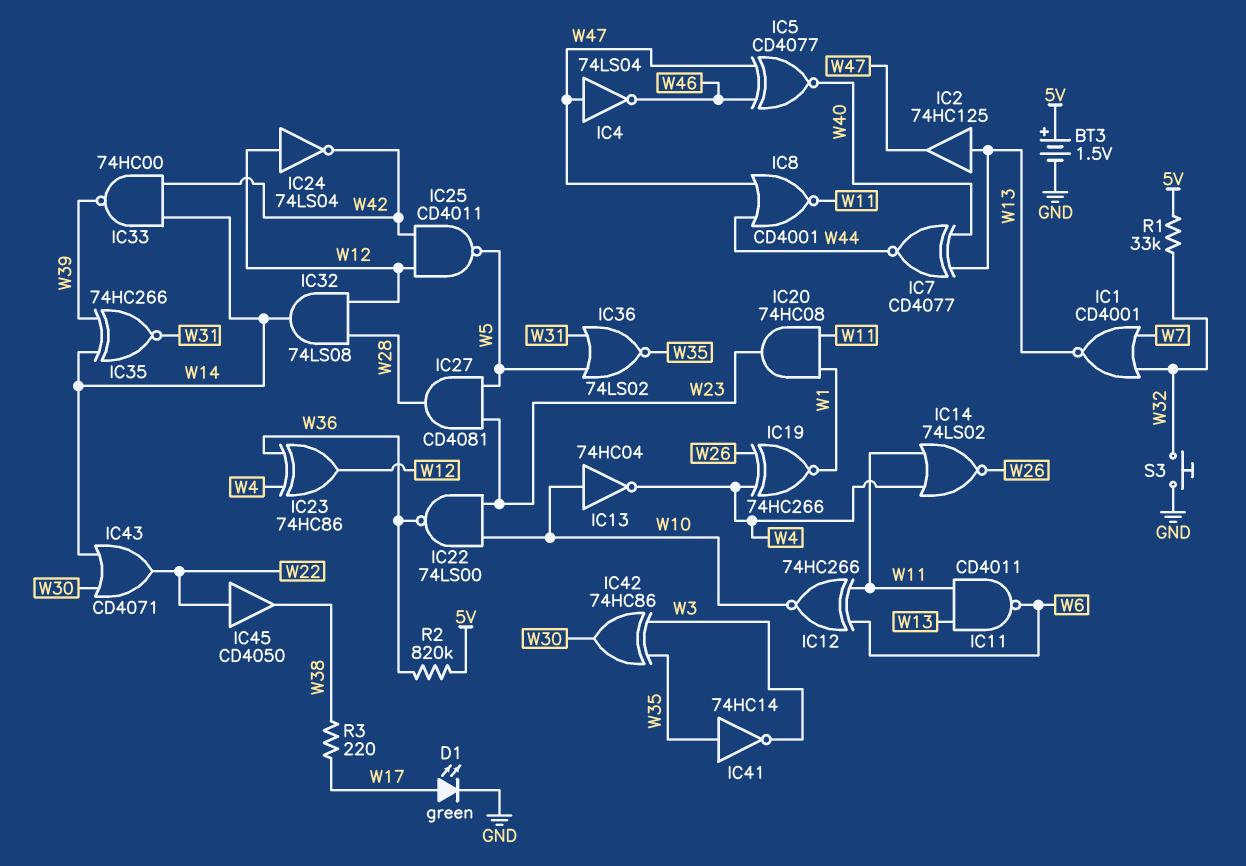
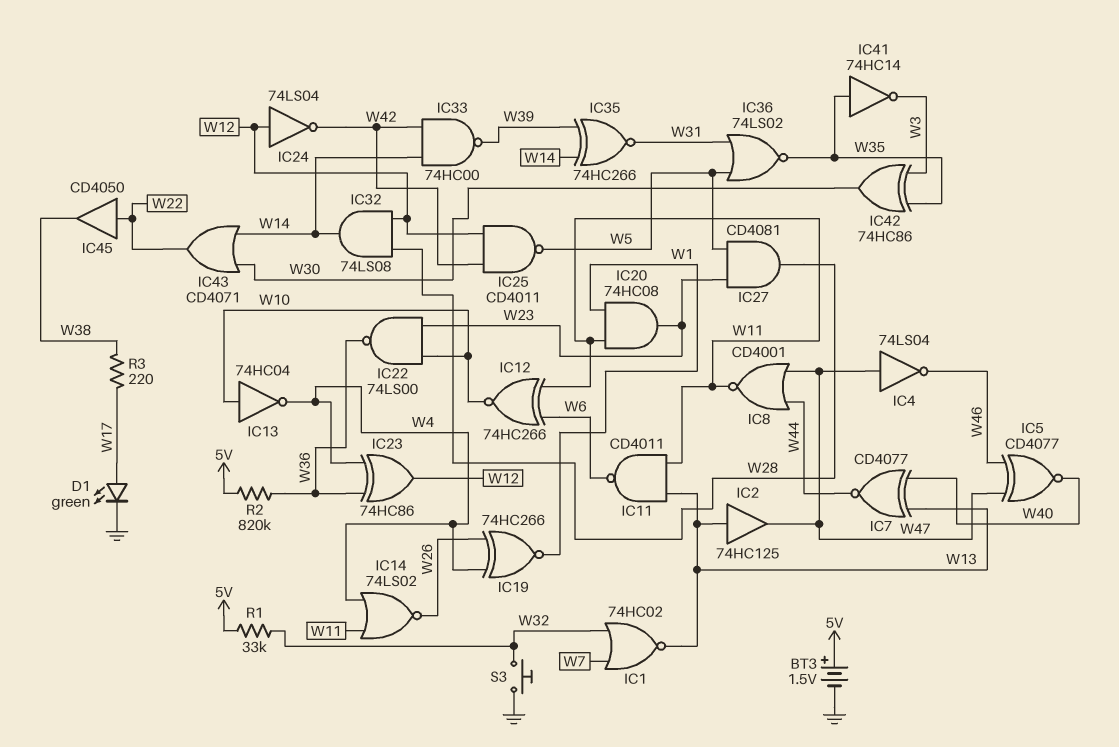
IC1: NOR CD4001 (in W7, in W32, out W13) -> NOR 74HC02 (in W7, in W32, out W13)

